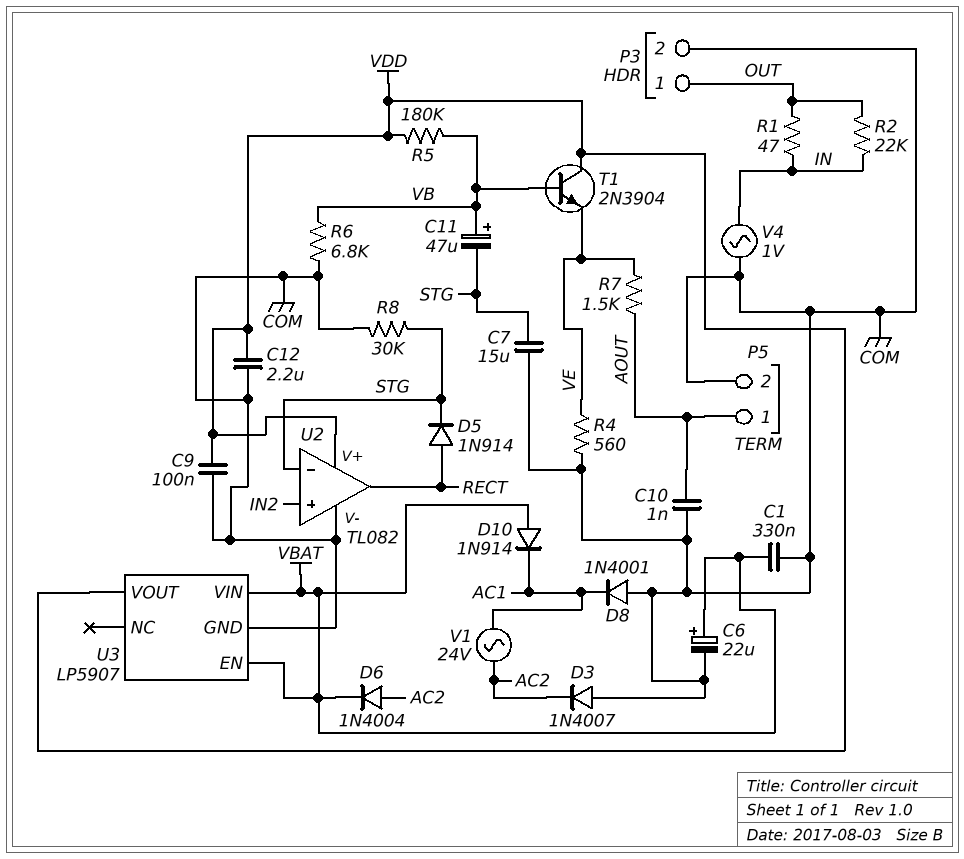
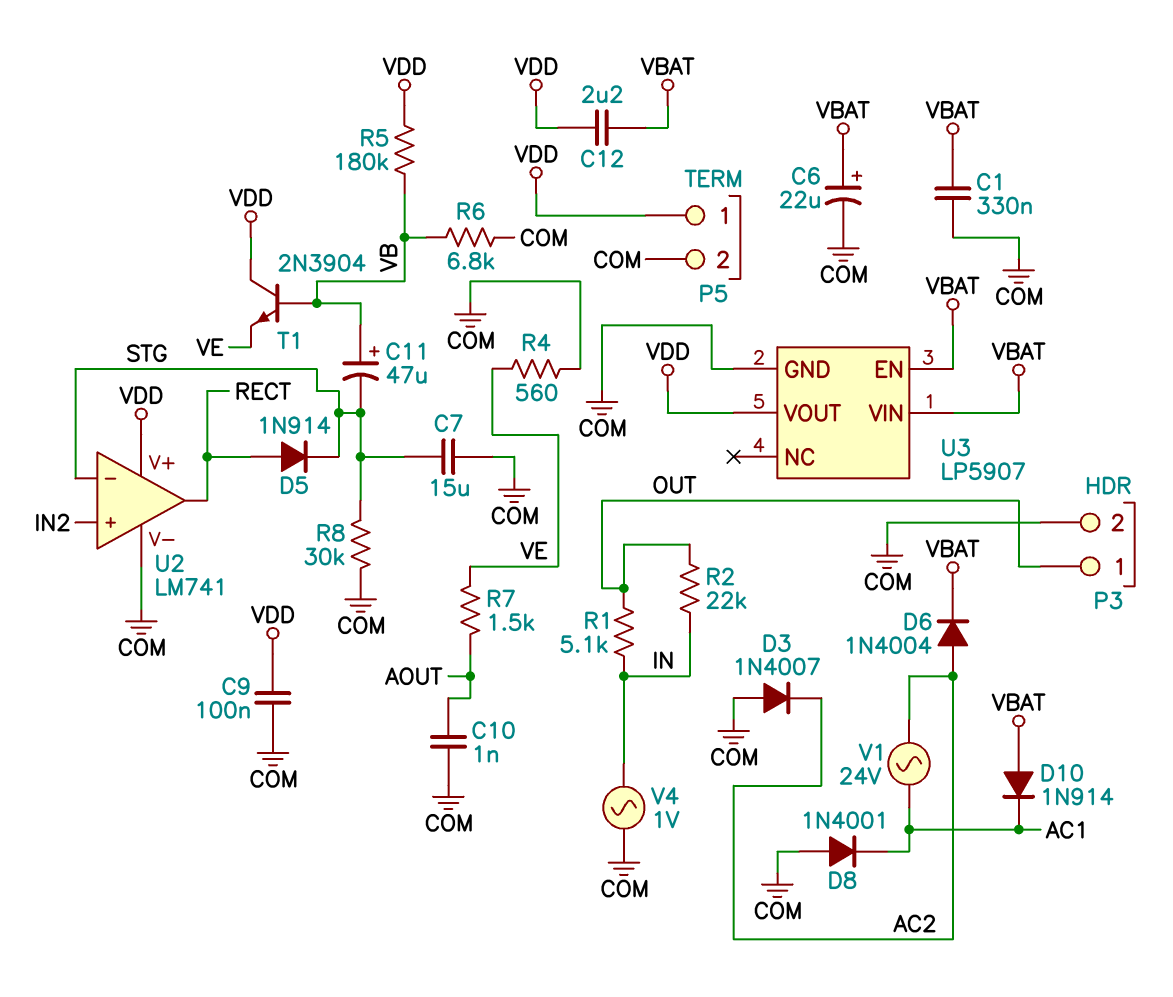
C12: 2.2uF (COM, VDD) -> 2.2uF (VBAT, VDD)
P5 pin 1: AOUT -> VDD
R1: 47 (IN, OUT) -> 5.1k (IN, OUT)
U2: TL082 -> LM741

